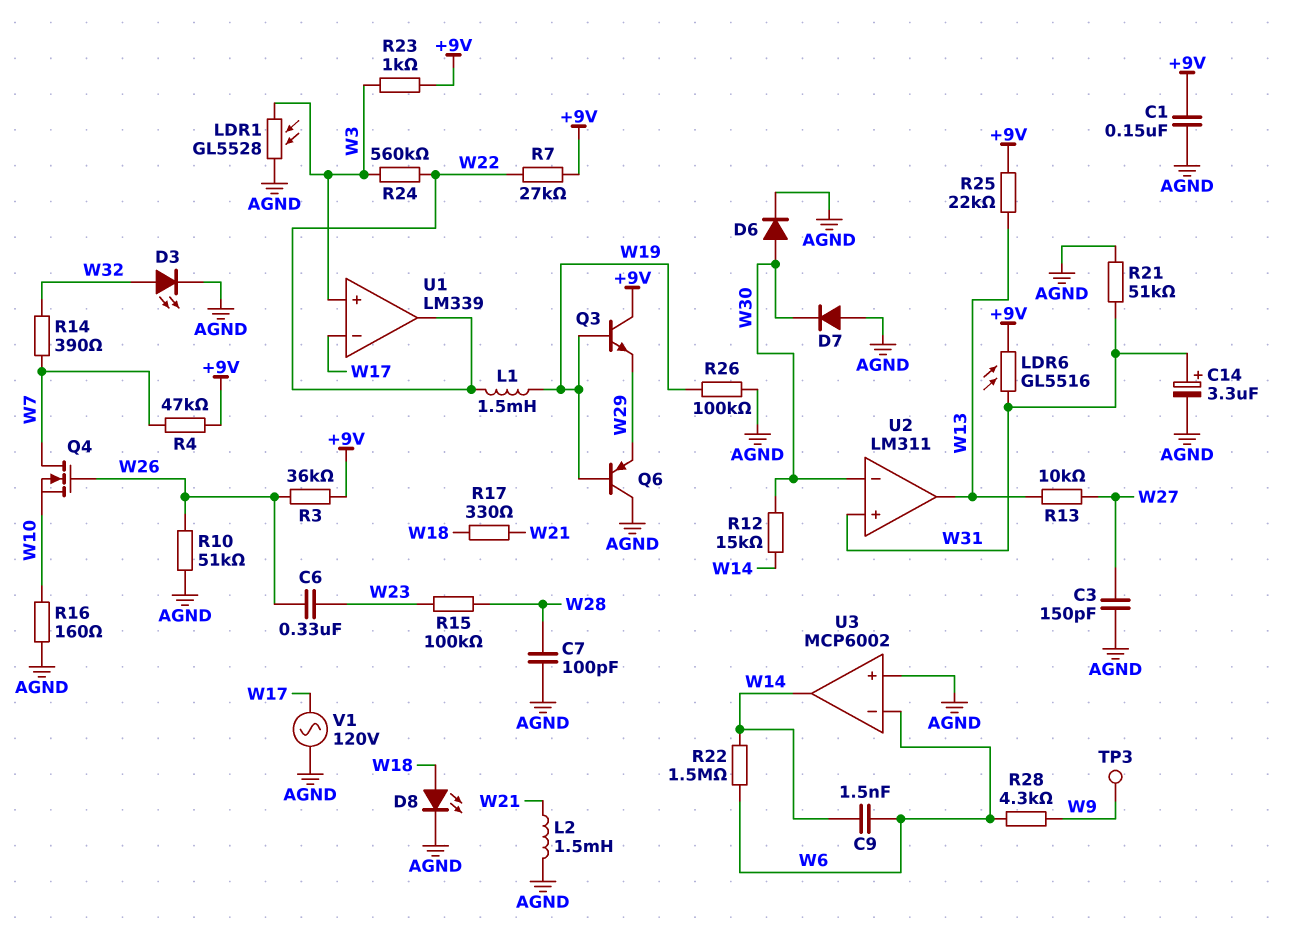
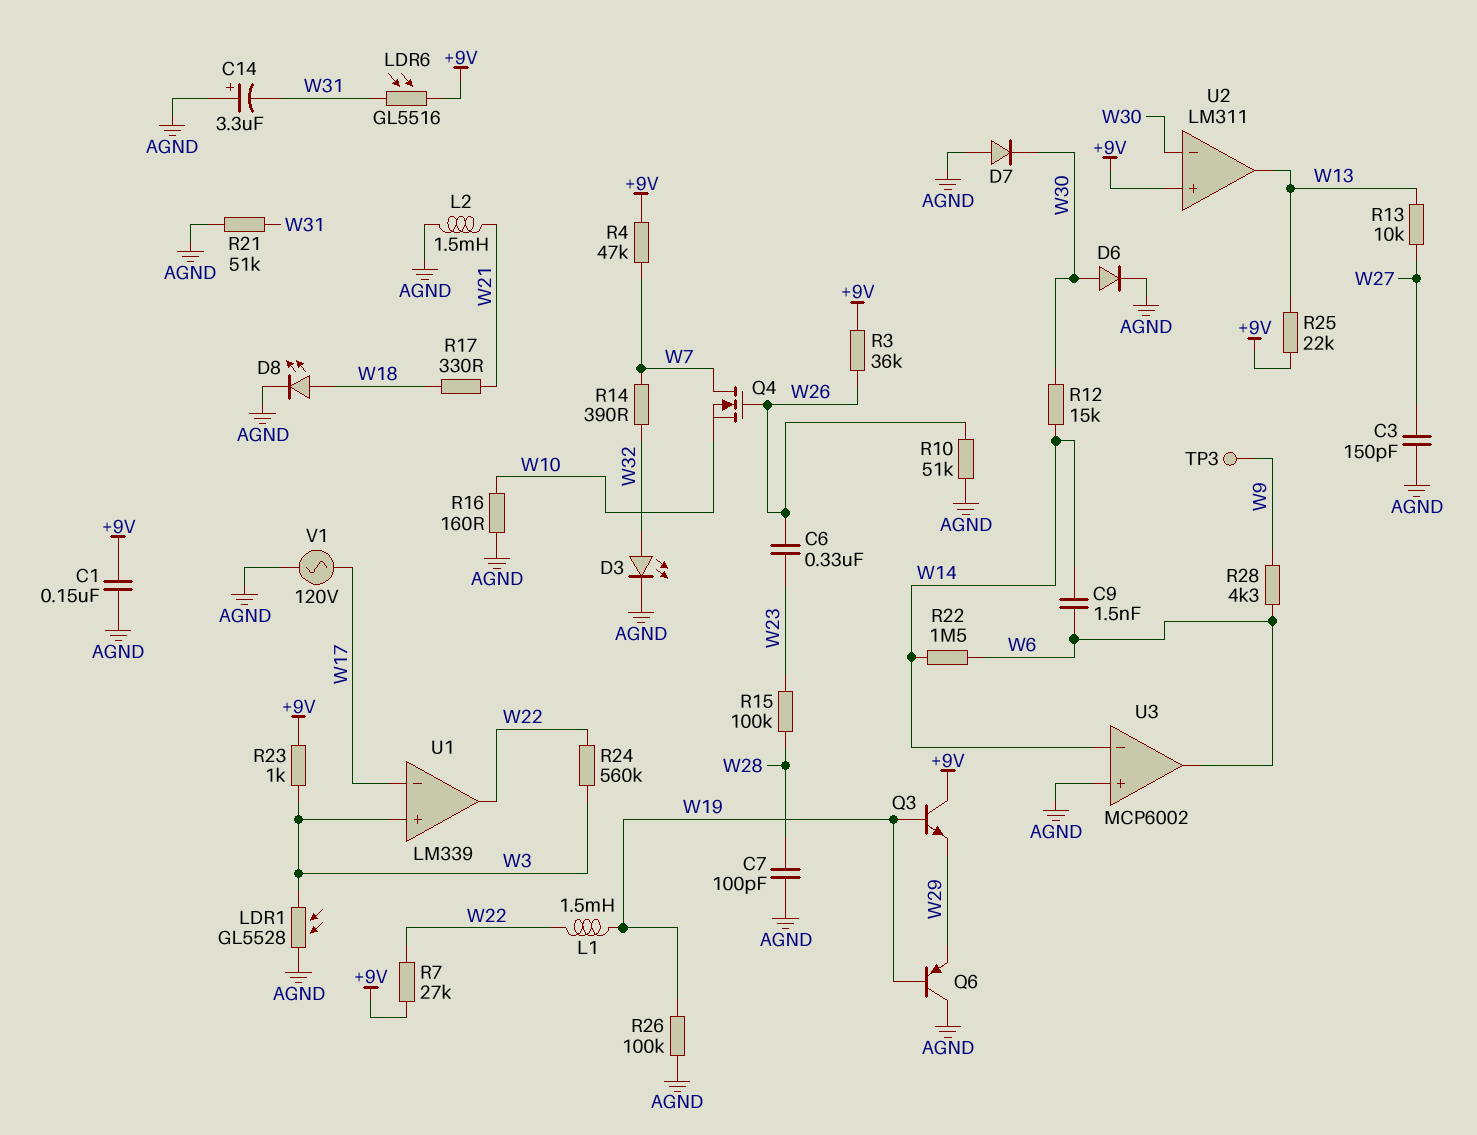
C14: 3.3uF (plus W31, minus AGND) -> 3.3uF (plus AGND, minus W31)
U2 pin in+: W31 -> +9V
U3 pin in-: W6 -> W14
U3 pin out: W14 -> W6

